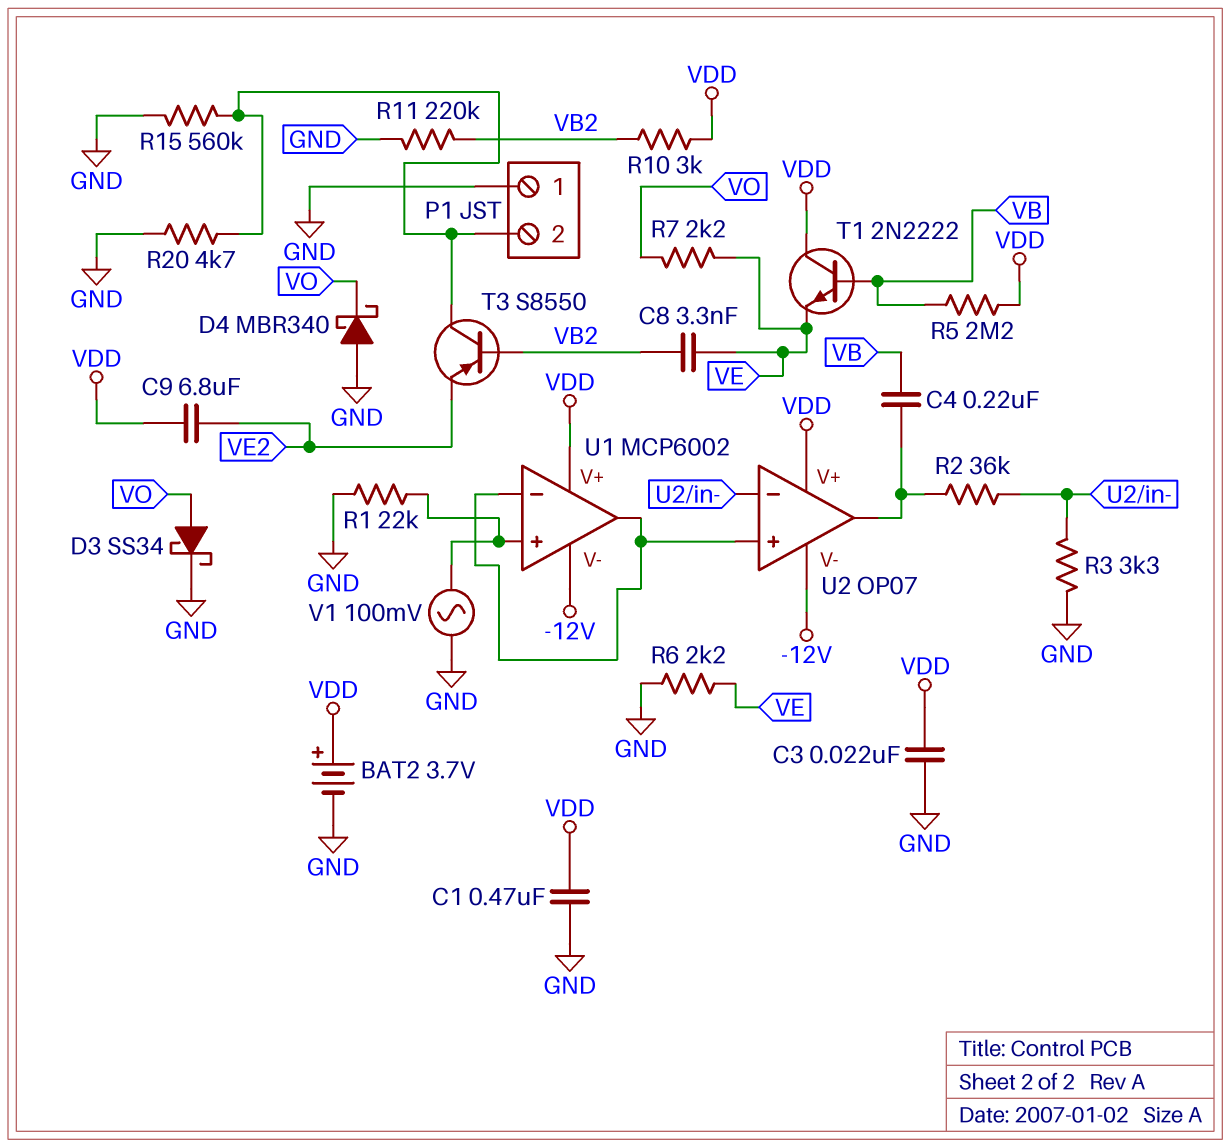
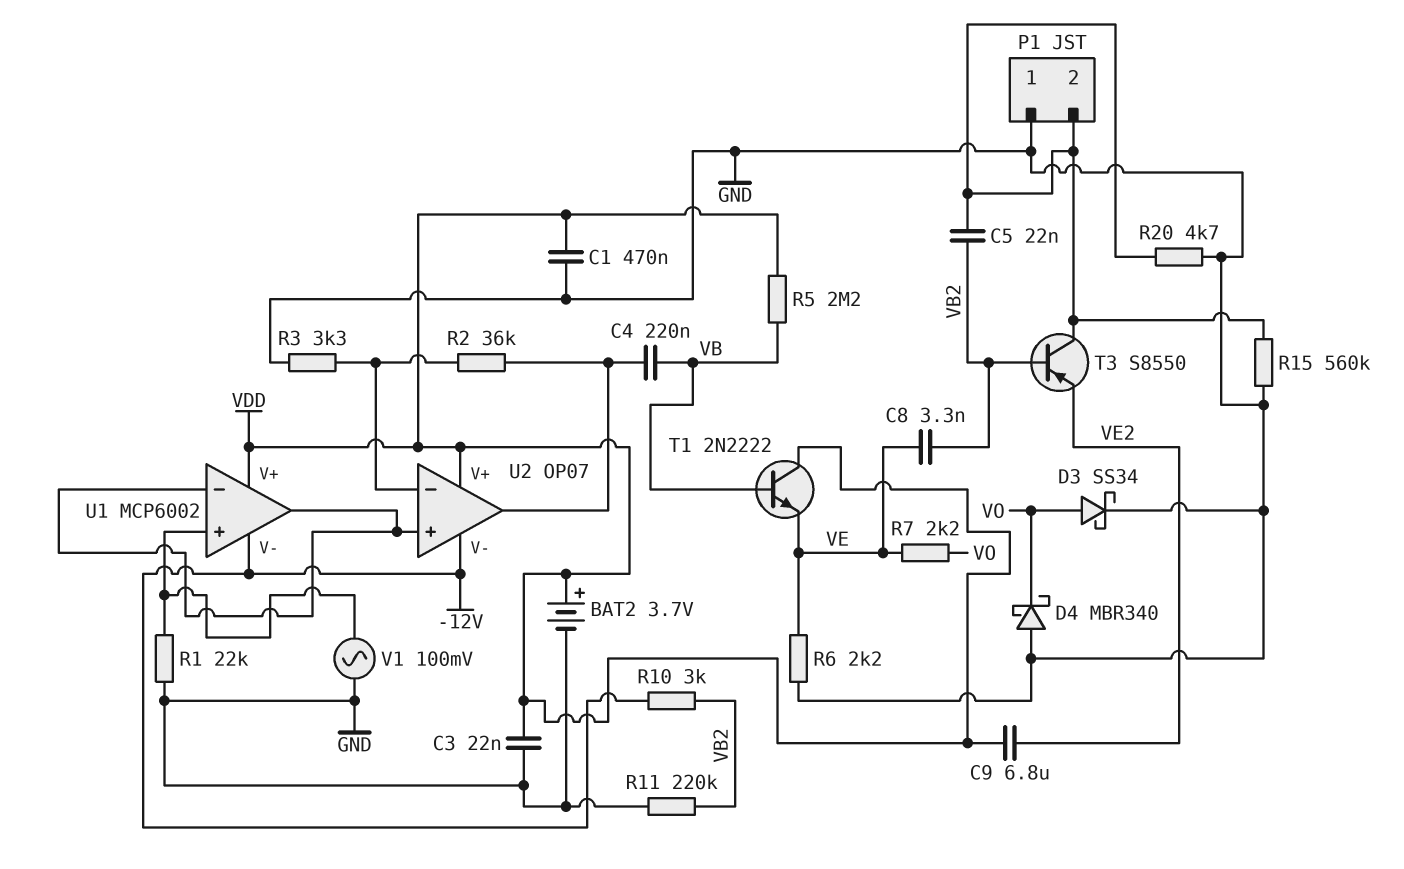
C5: none -> 22nF (P1/2, VB2)
R10: 3k (VB2, VDD) -> 3k (-12V, VB2)

